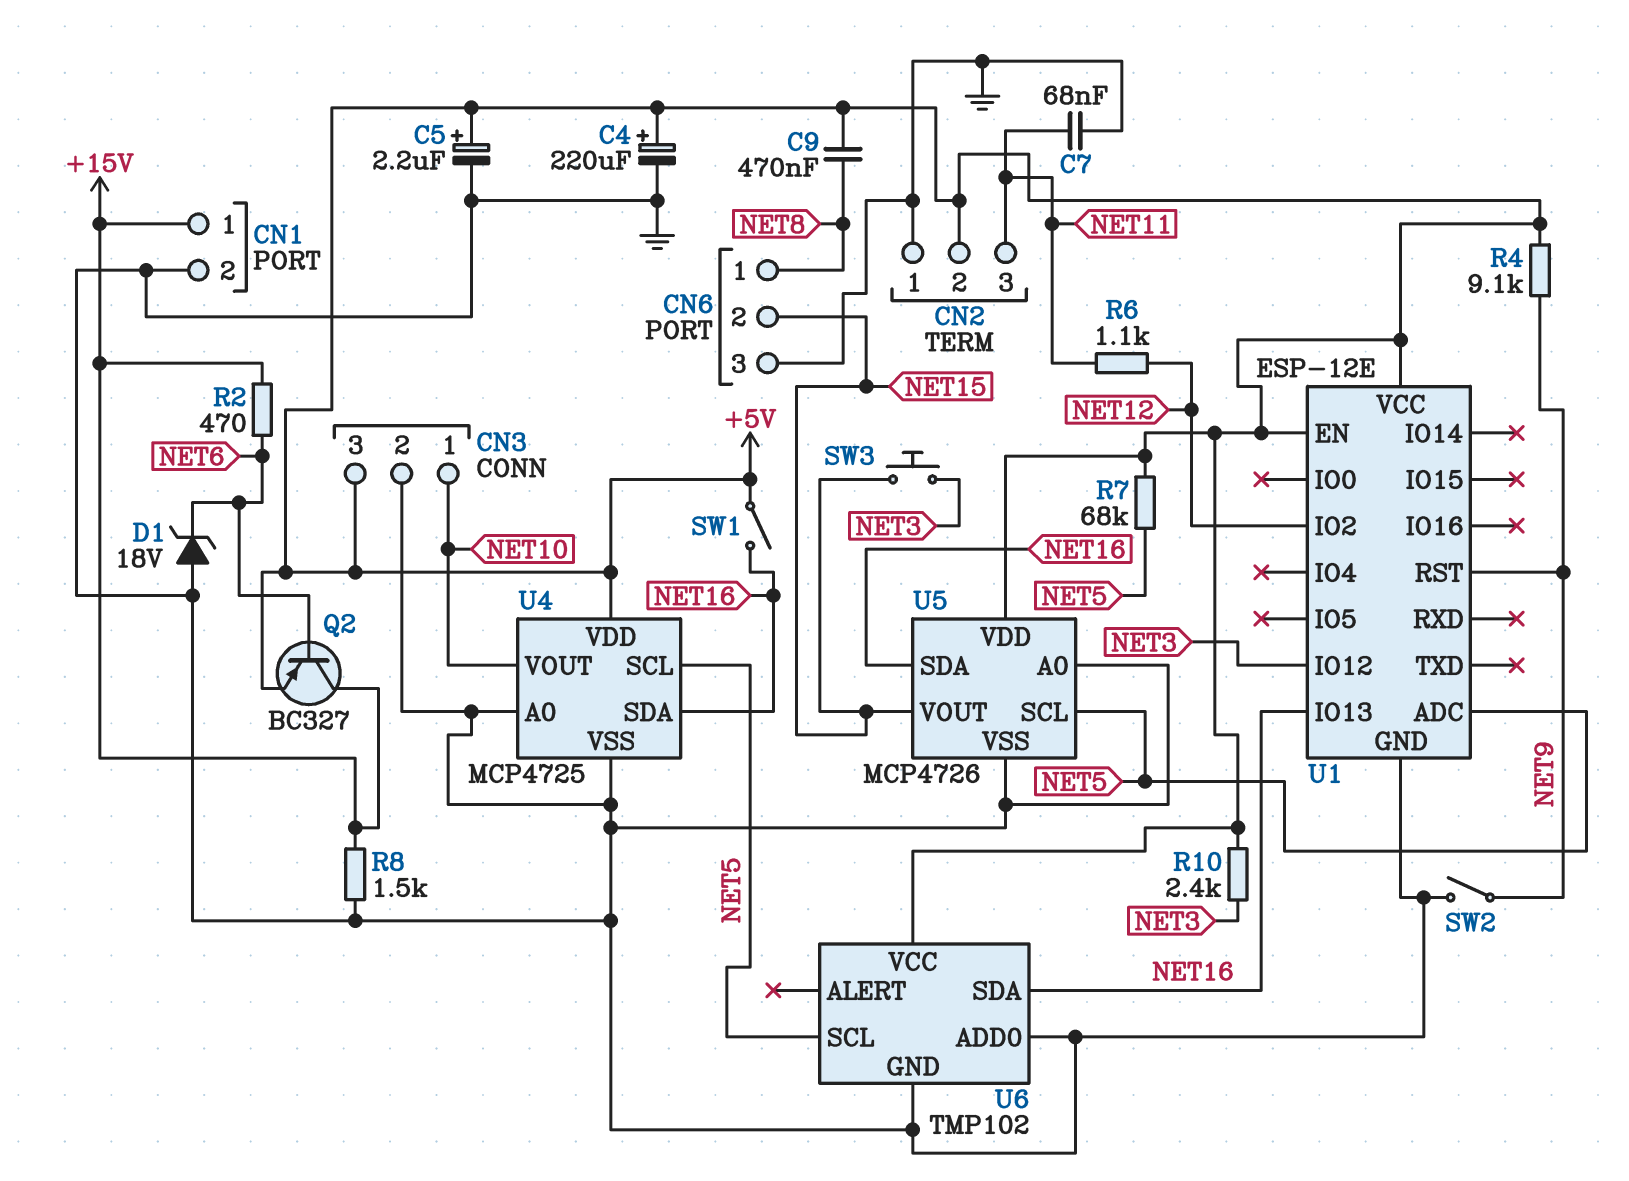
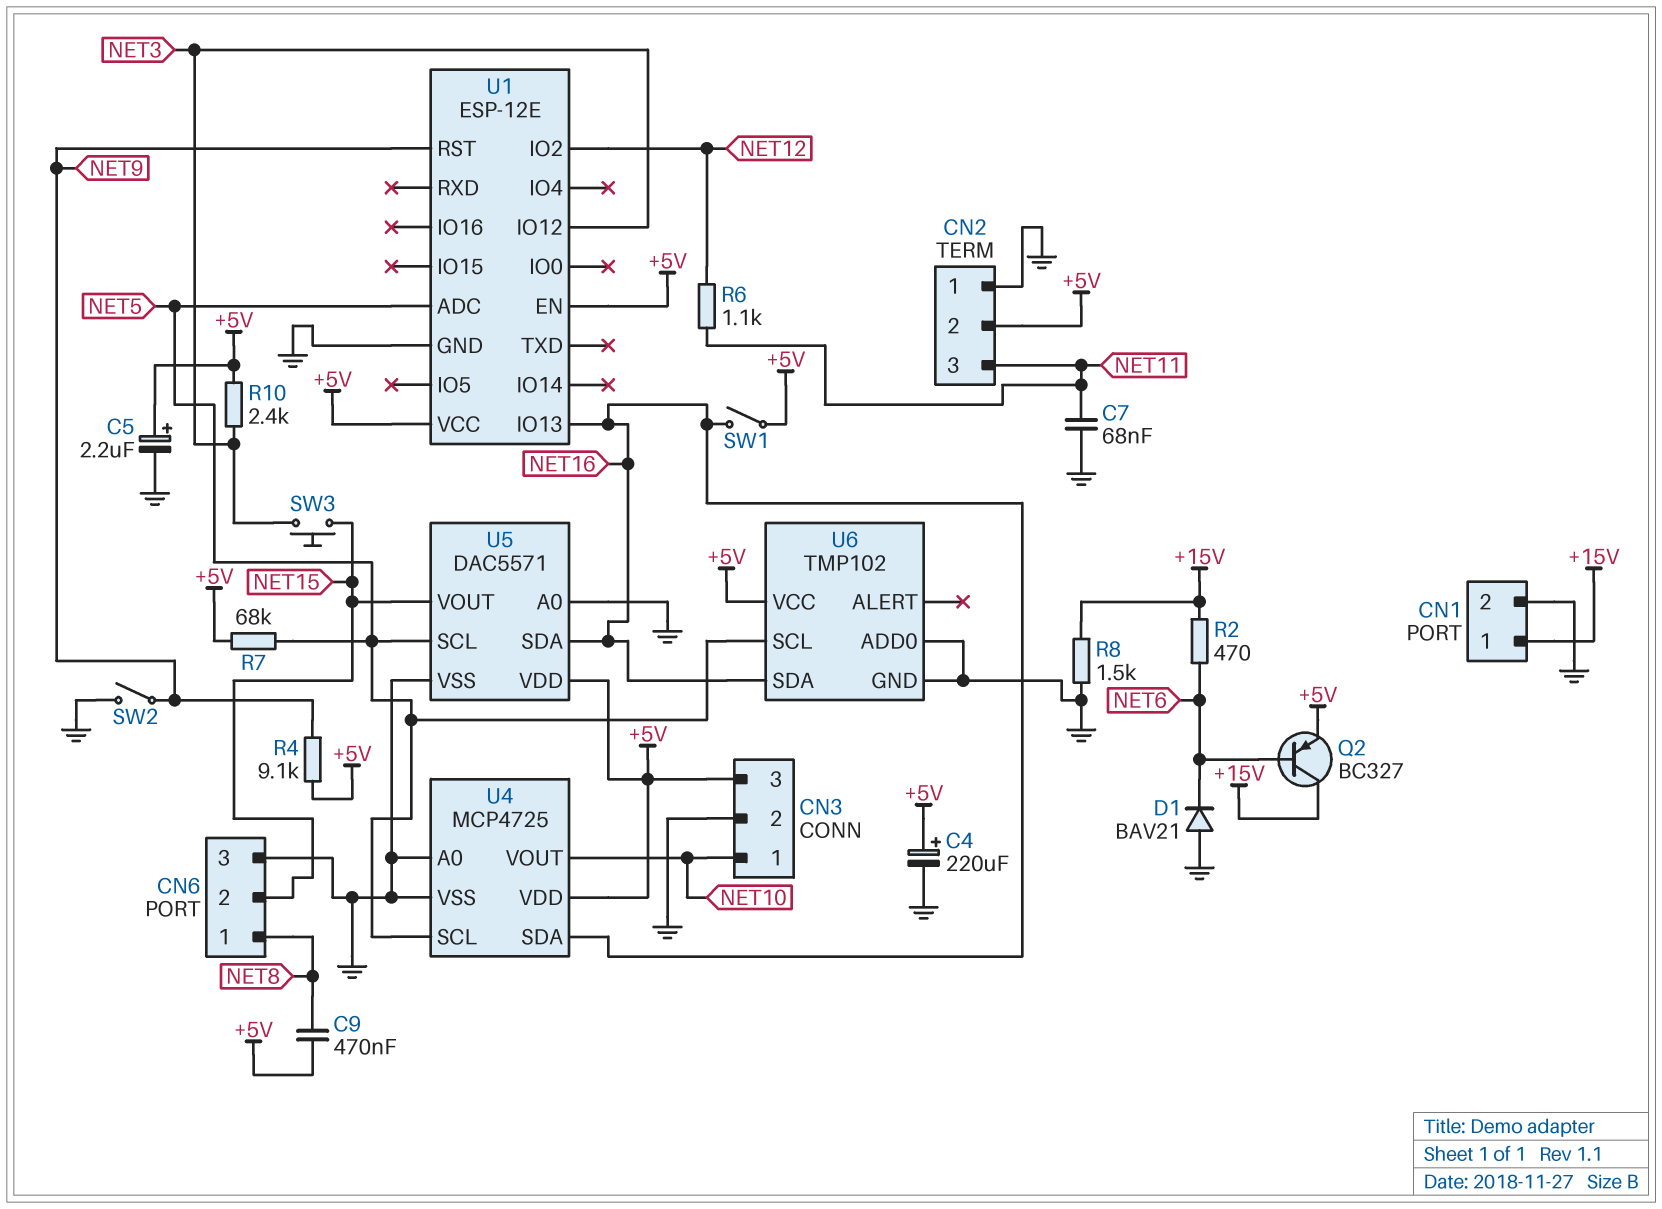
D1: zener 18V (A GND, K NET6) -> diode BAV21 (A GND, K NET6)
U5: MCP4726 -> DAC5571

